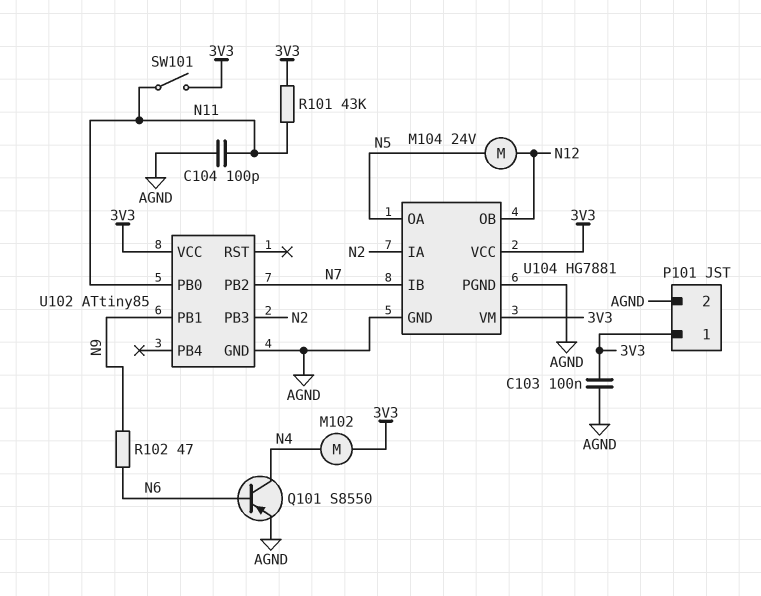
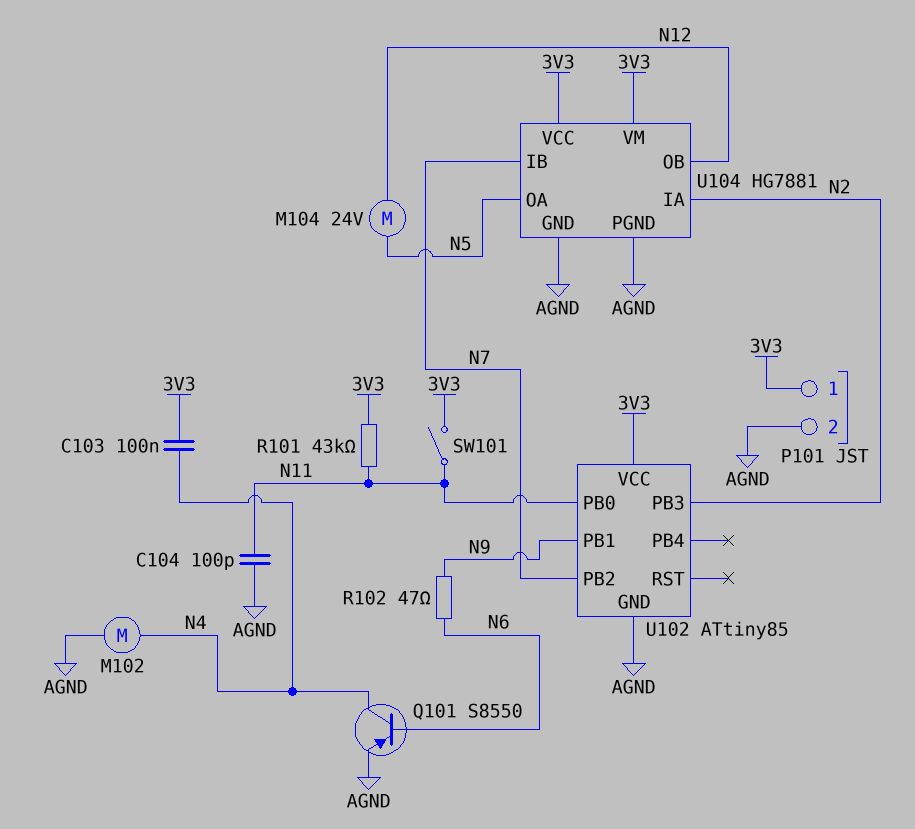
C103: 100nF (3V3, AGND) -> 100nF (3V3, N4)
M102: motor (3V3, N4) -> motor (AGND, N4)

